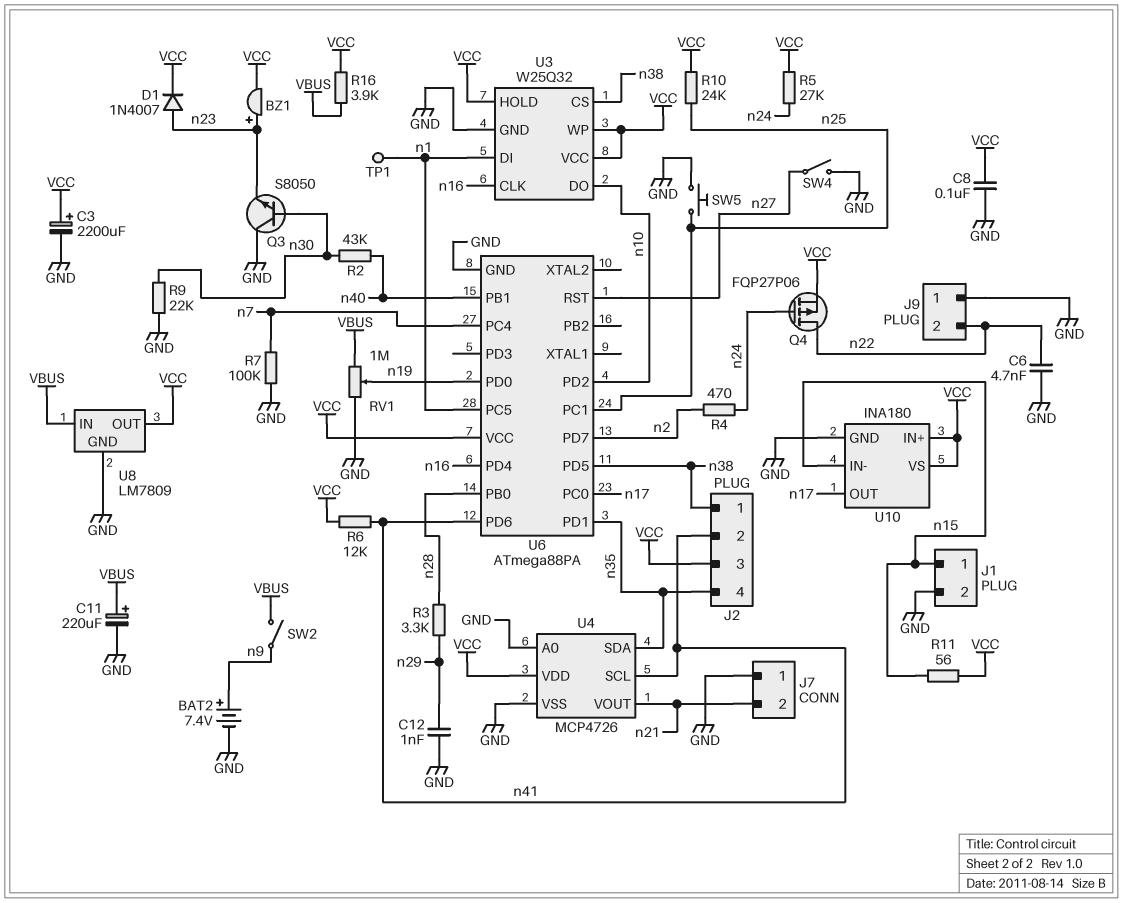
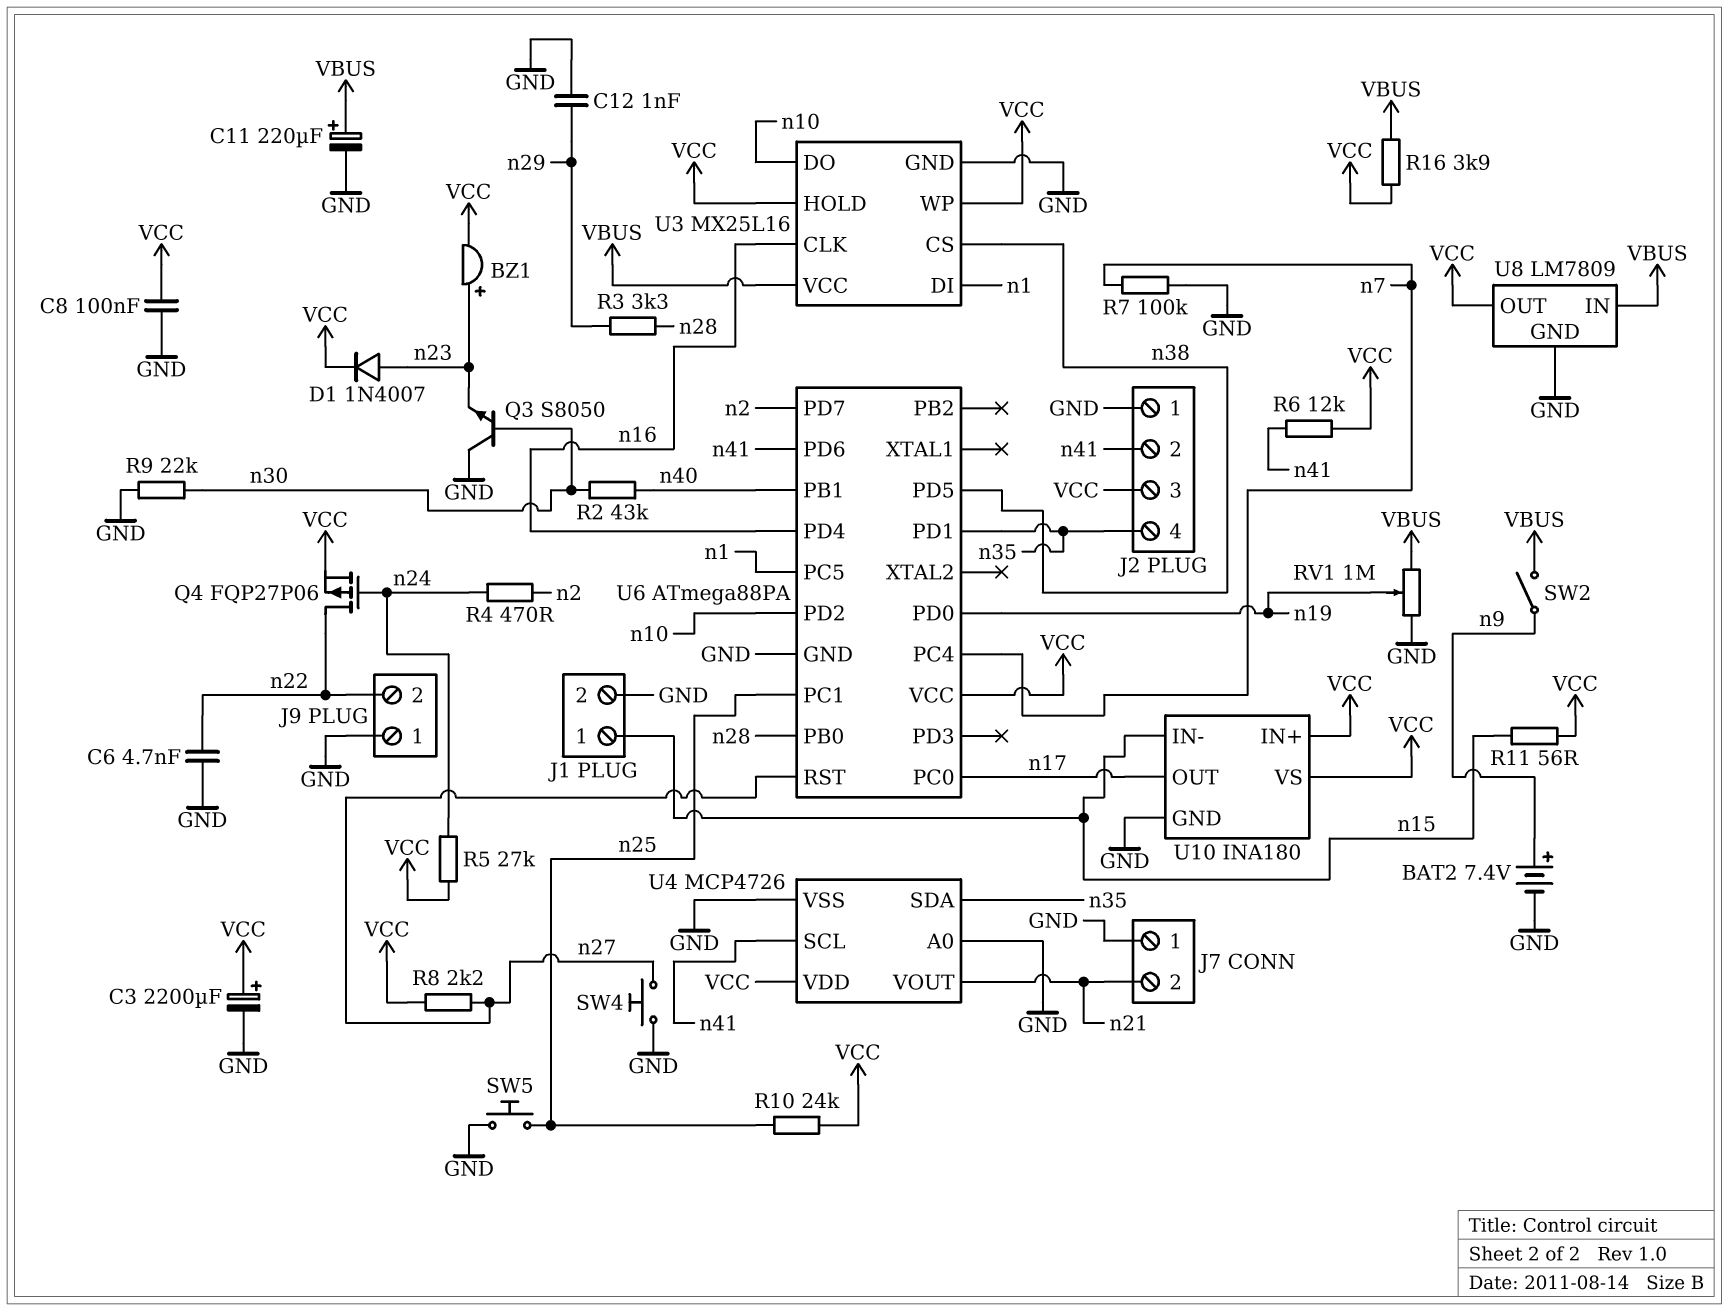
J2 pin 1: n38 -> GND
R8: none -> 2.2k (VCC, n27)
SW4: switch (GND, n27) -> button (GND, n27)
TP1: test point (n1) -> none
U3: W25Q32 -> MX25L16
U3 pin VCC: VCC -> VBUS

